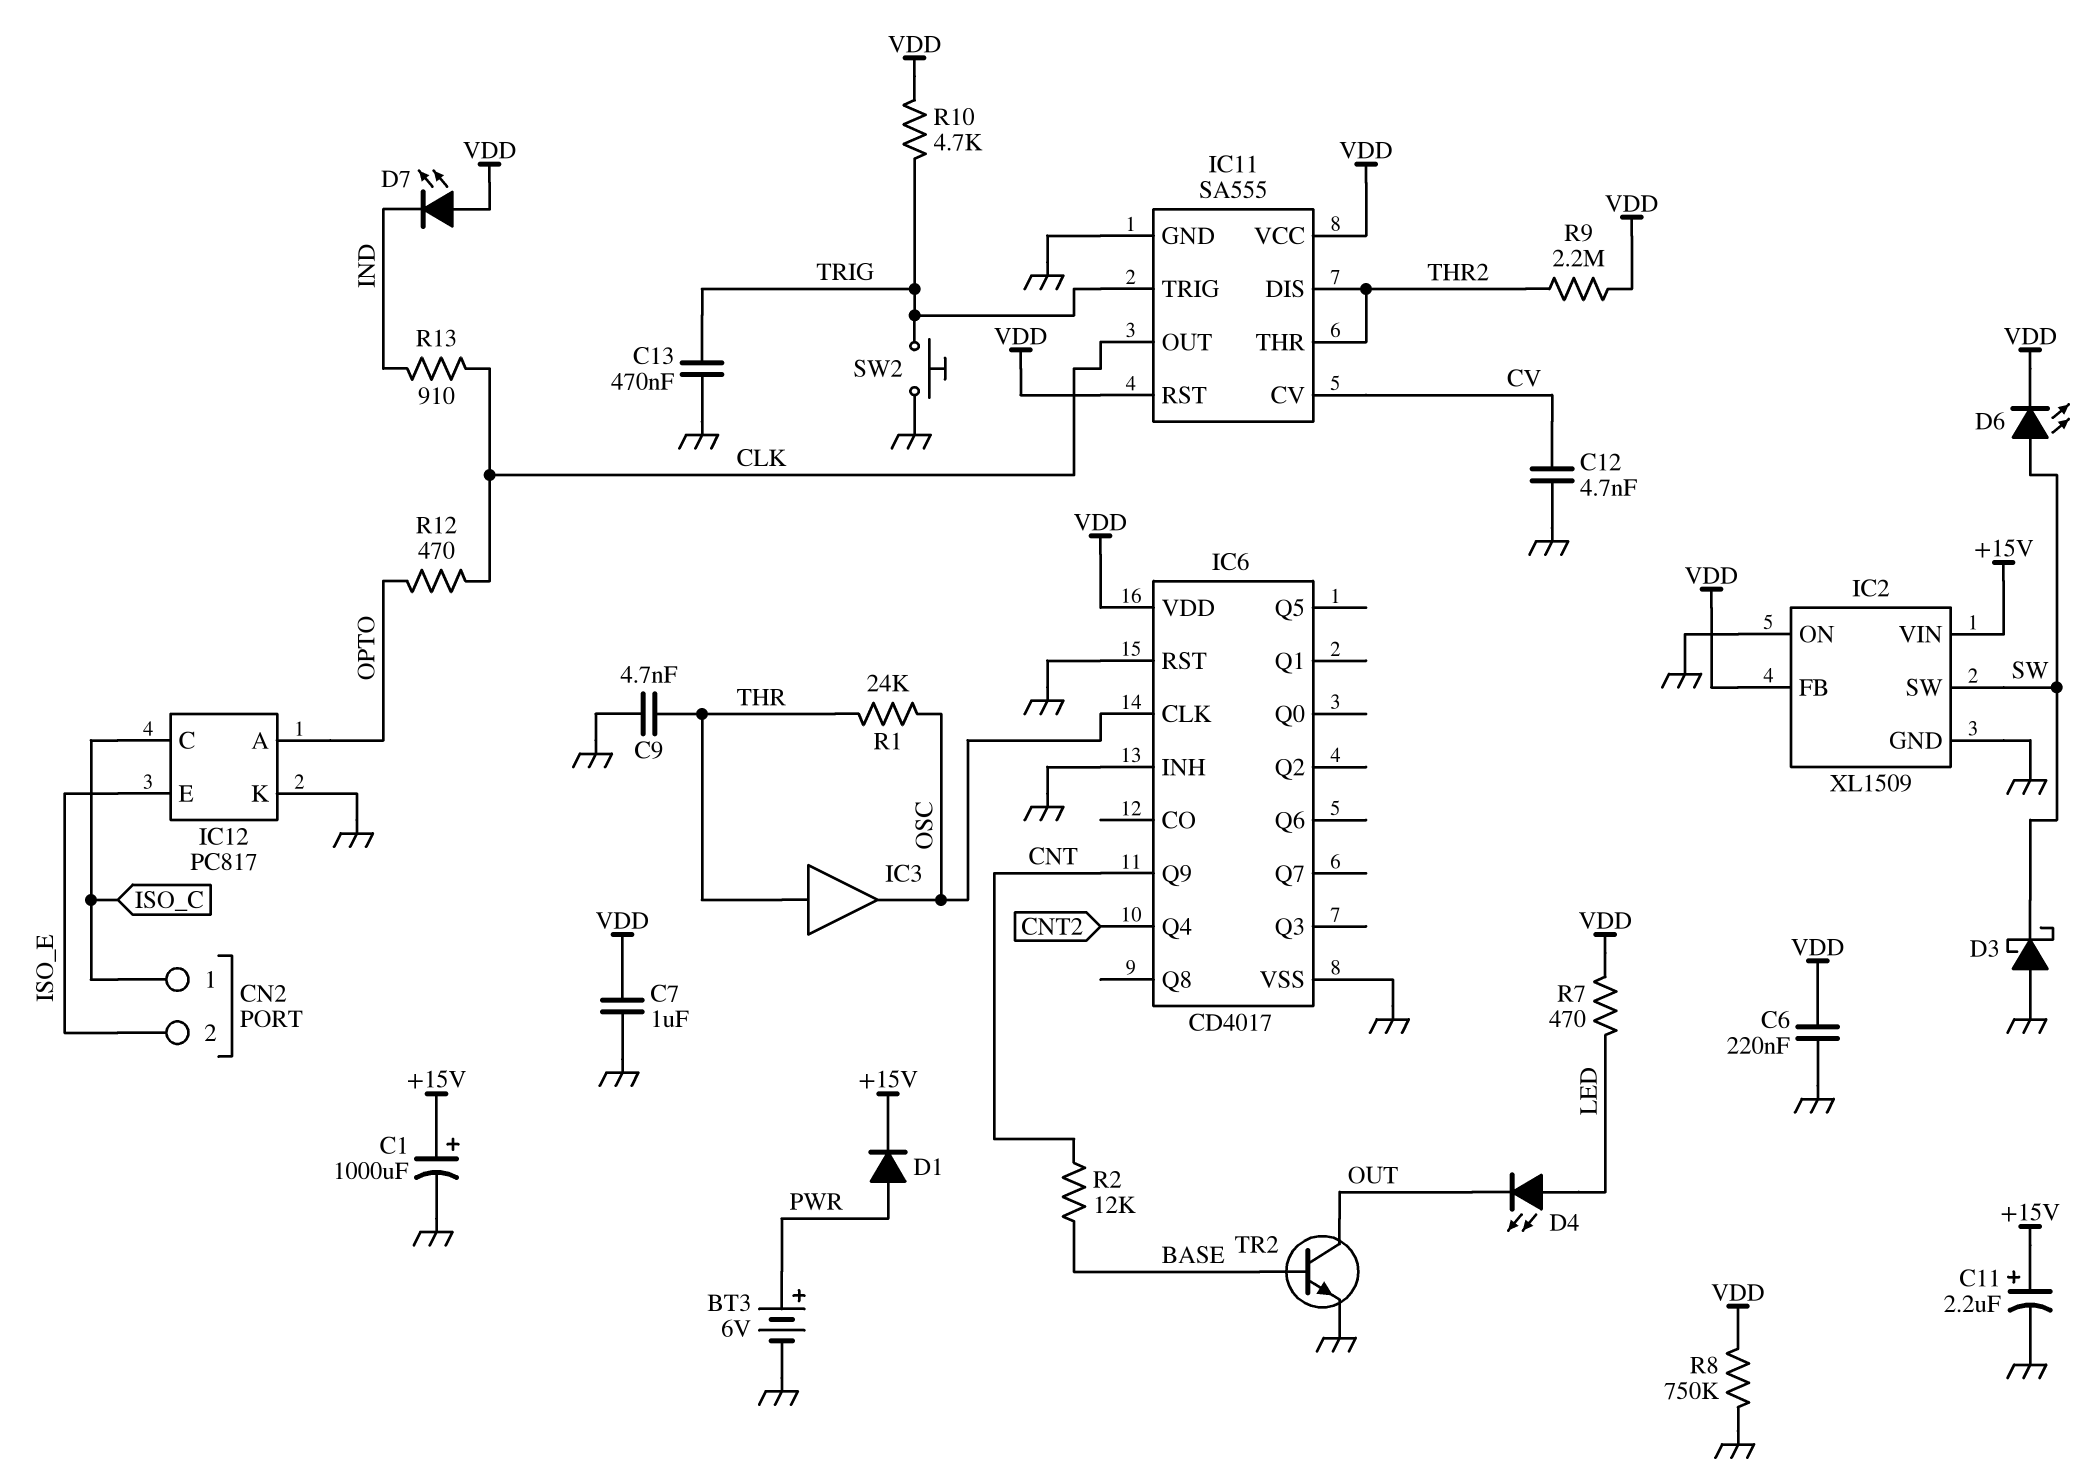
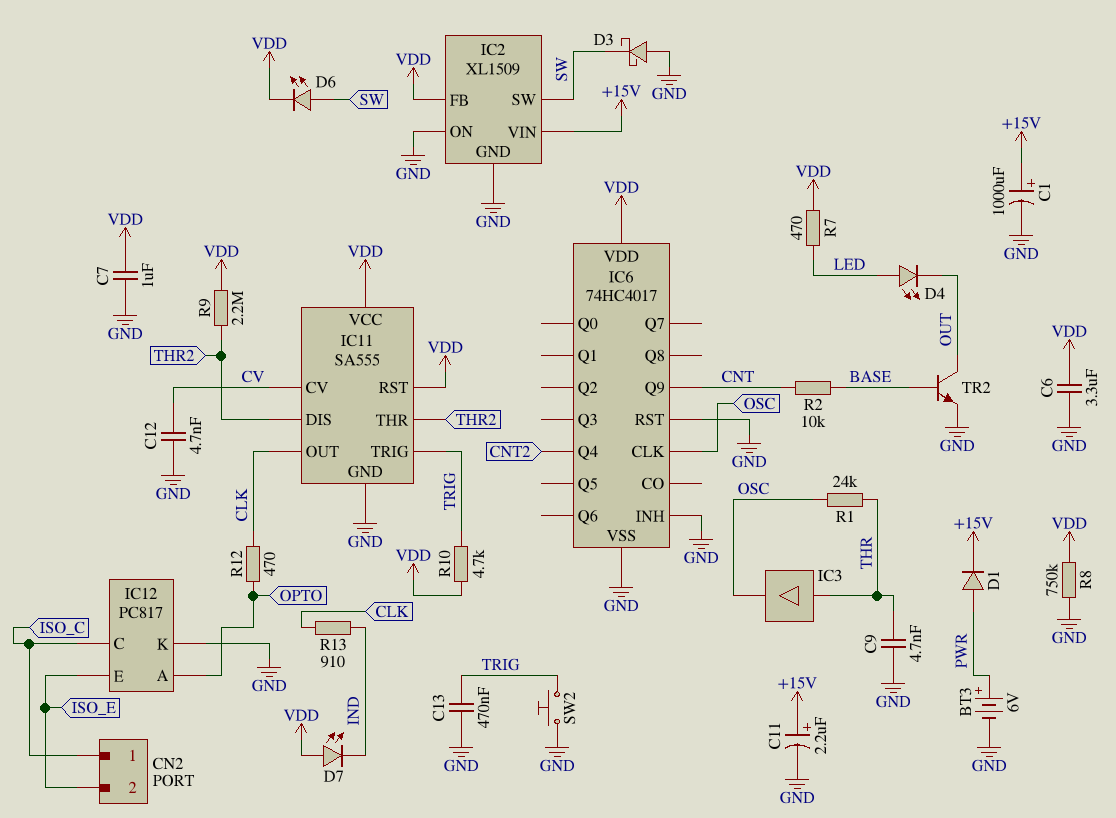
C6: 220nF (GND, VDD) -> 3.3uF (GND, VDD)
IC6: CD4017 -> 74HC4017
R2: 12k (BASE, CNT) -> 10k (BASE, CNT)

